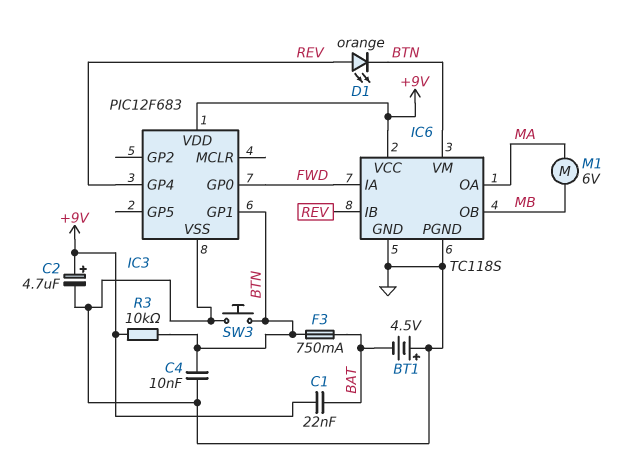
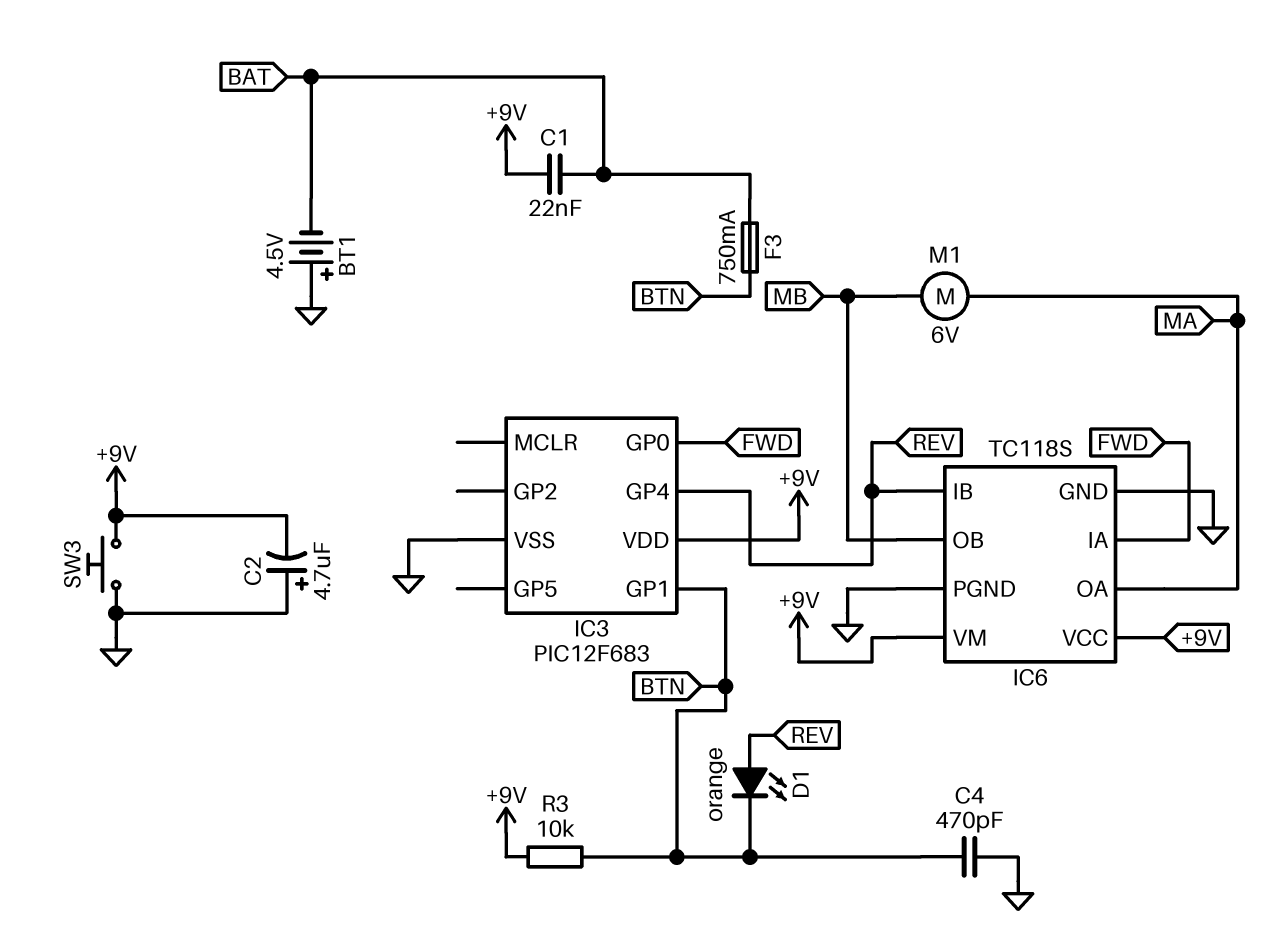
C2: 4.7uF (plus +9V, minus GND) -> 4.7uF (plus GND, minus +9V)
C4: 10nF (BTN, GND) -> 470pF (BTN, GND)
IC6 pin VM: BTN -> +9V
SW3: button (BTN, GND) -> button (+9V, GND)

